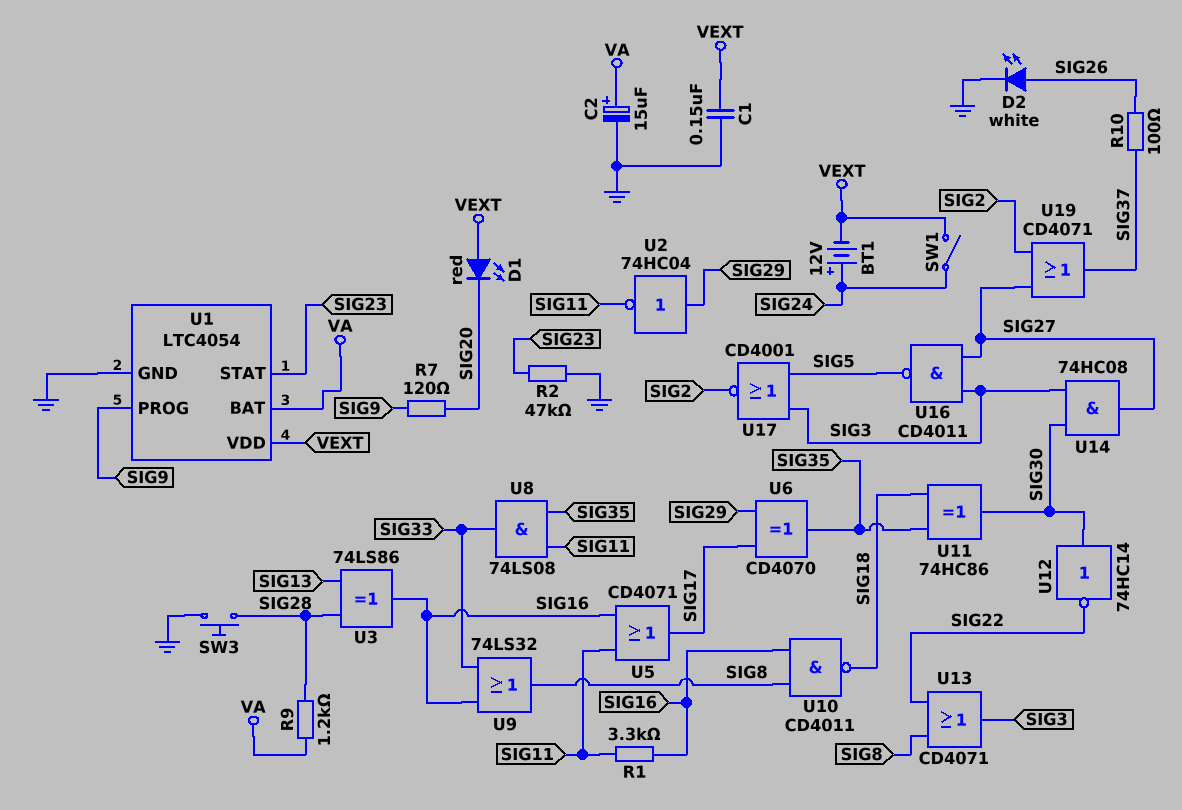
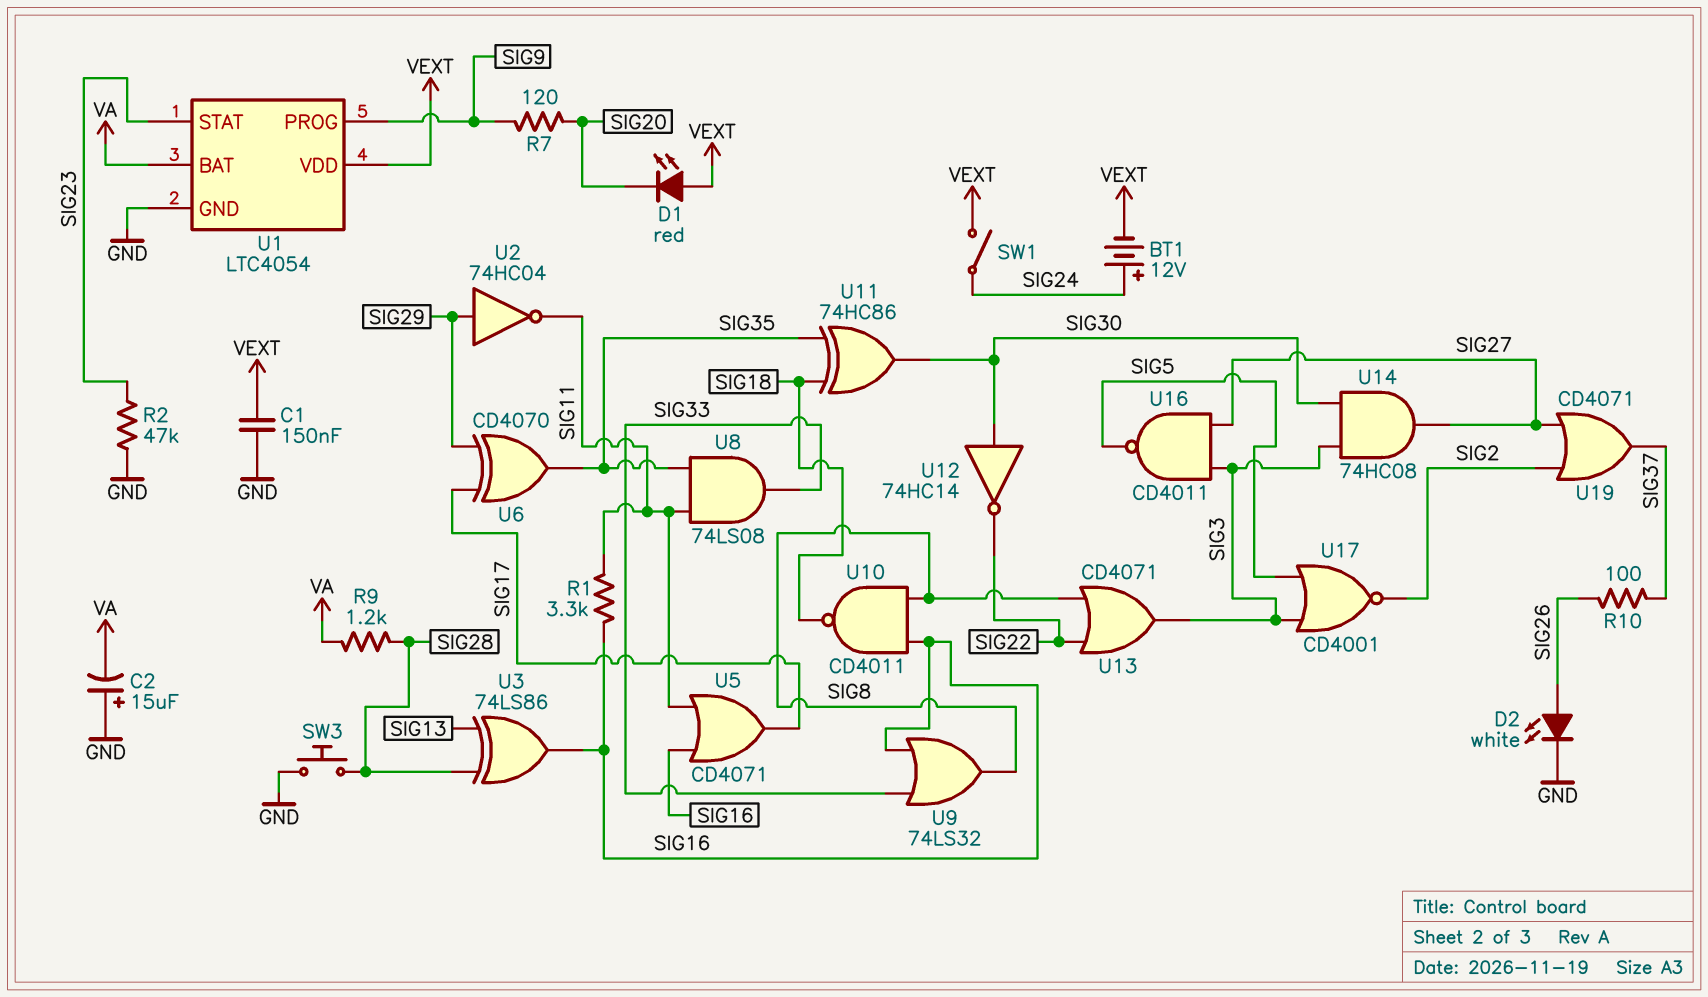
C2: 15uF (plus VA, minus GND) -> 15uF (plus GND, minus VA)

